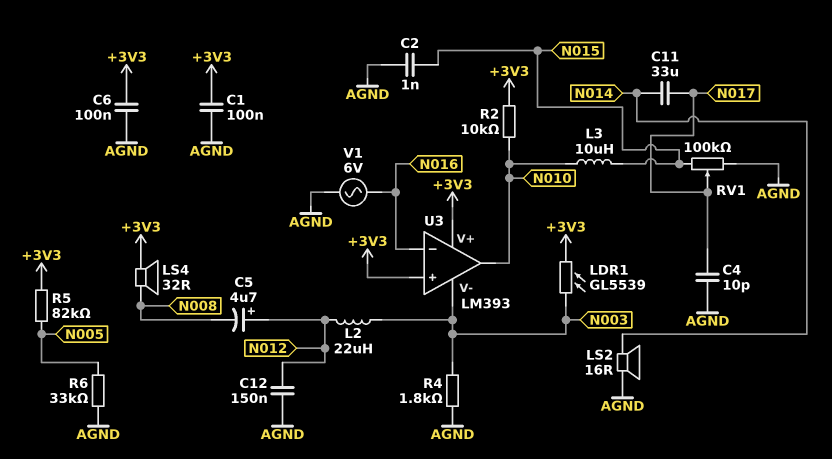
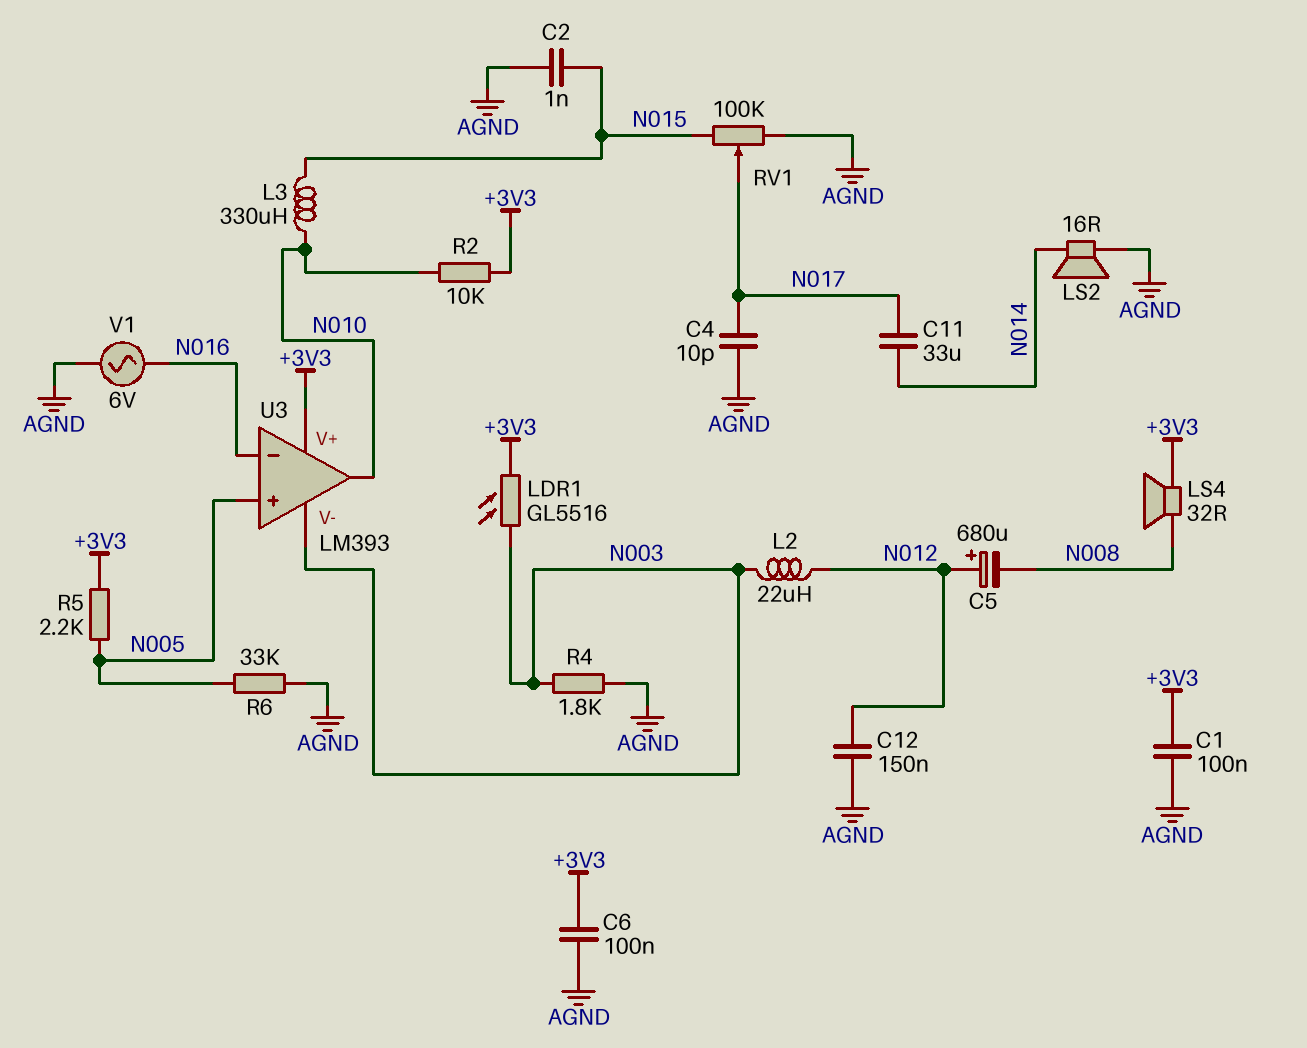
C5: 4.7uF (plus N012, minus N008) -> 680uF (plus N012, minus N008)
L3: 10uH (N010, N015) -> 330uH (N010, N015)
LDR1: GL5539 (+3V3, N003) -> GL5516 (+3V3, N003)
R5: 82k (+3V3, N005) -> 2.2k (+3V3, N005)
U3 pin in+: +3V3 -> N005

